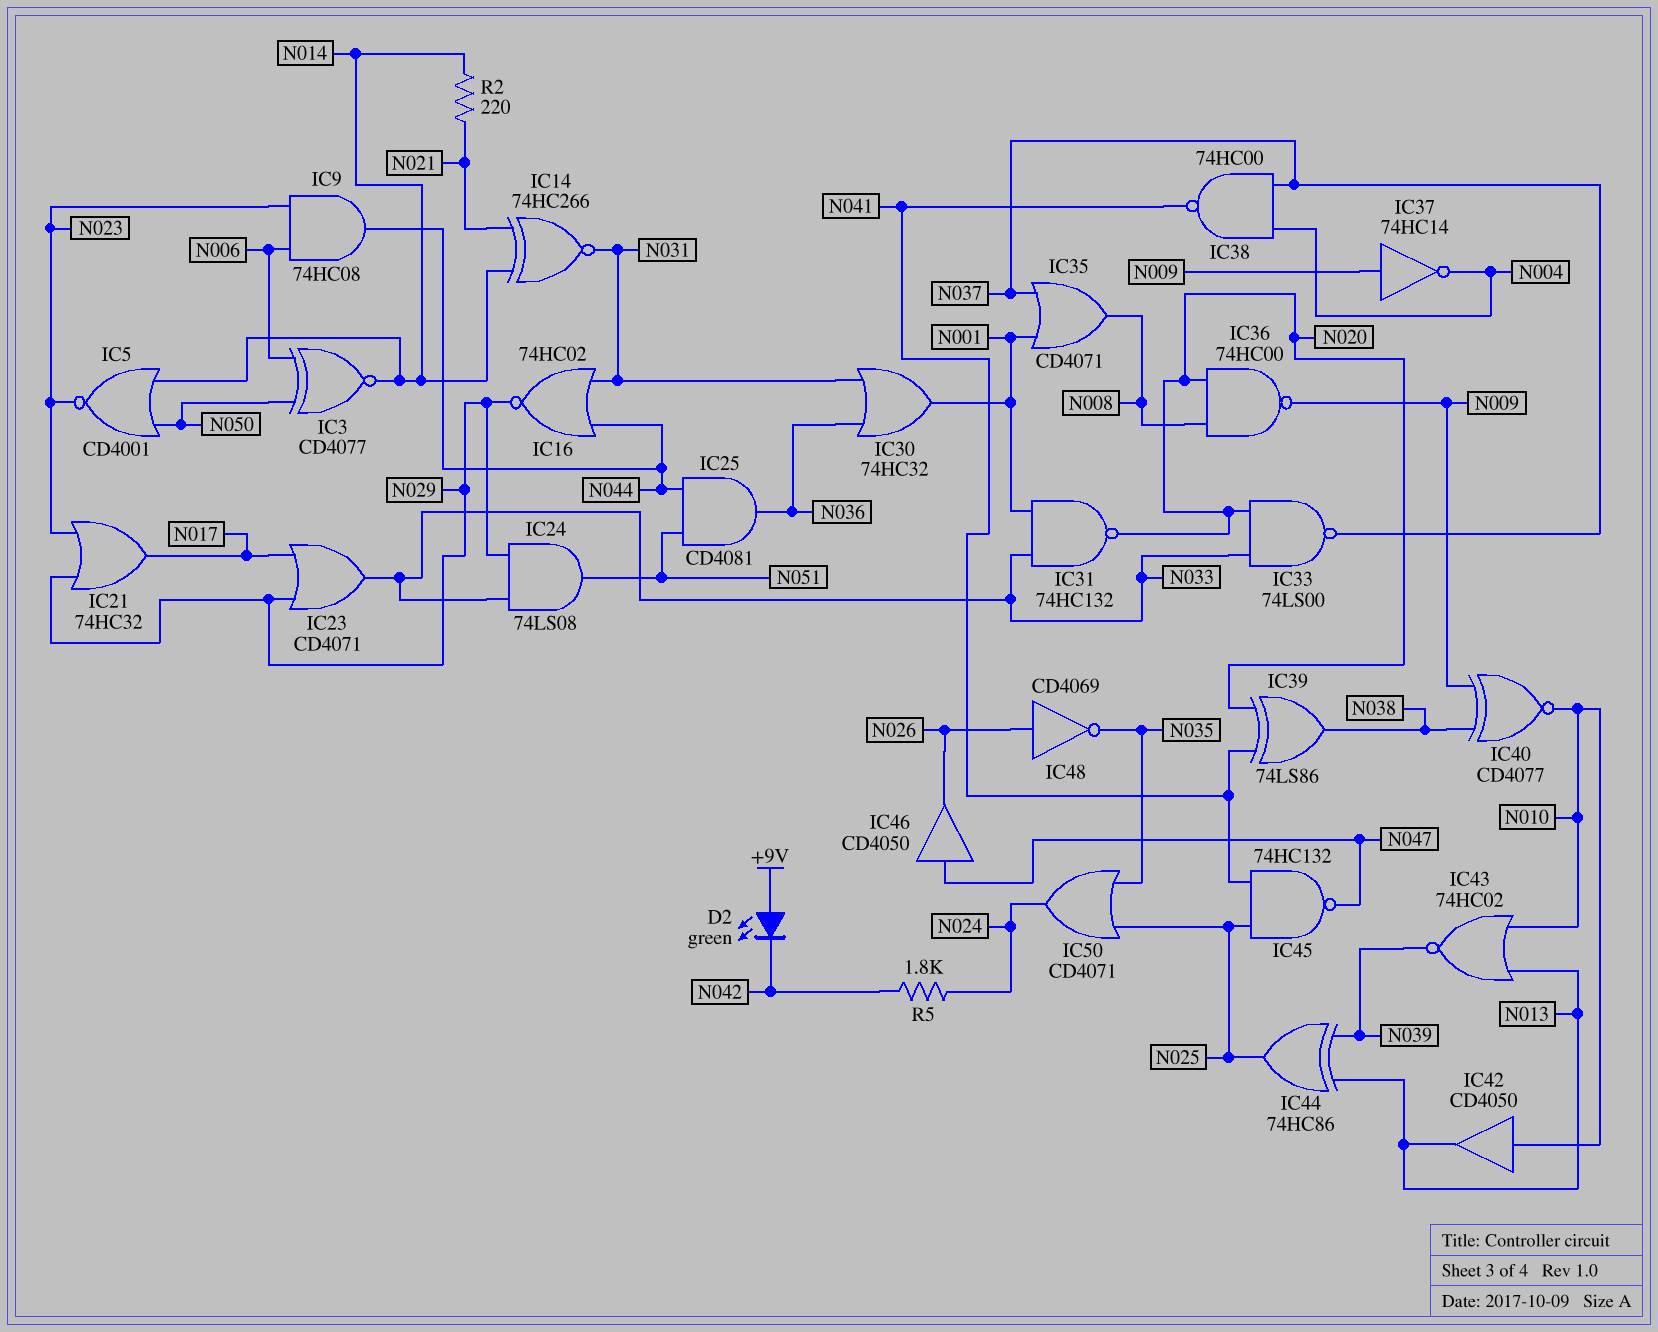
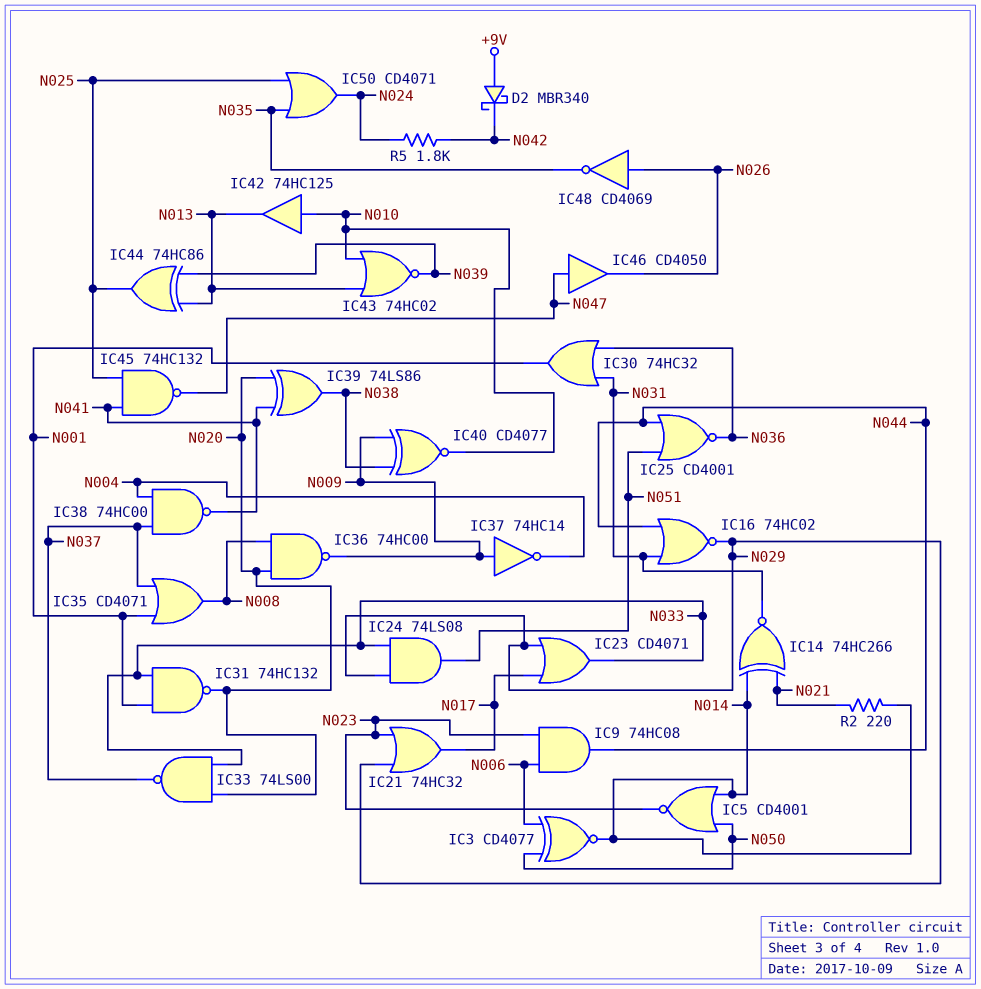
D2: LED green (A +9V, K N042) -> schottky MBR340 (A +9V, K N042)
IC25: AND CD4081 (in N044, in N051, out N036) -> NOR CD4001 (in N044, in N051, out N036)
IC42: buffer CD4050 (in N010, out N013) -> buffer 74HC125 (in N010, out N013)

